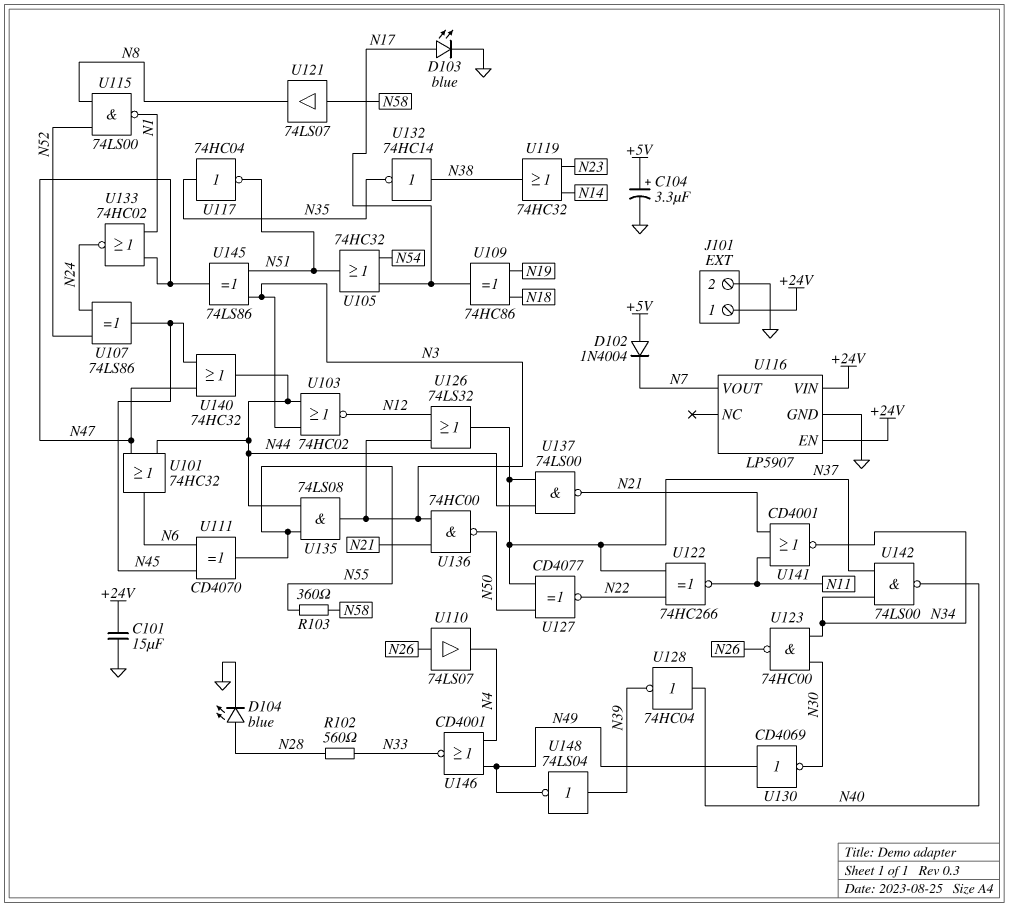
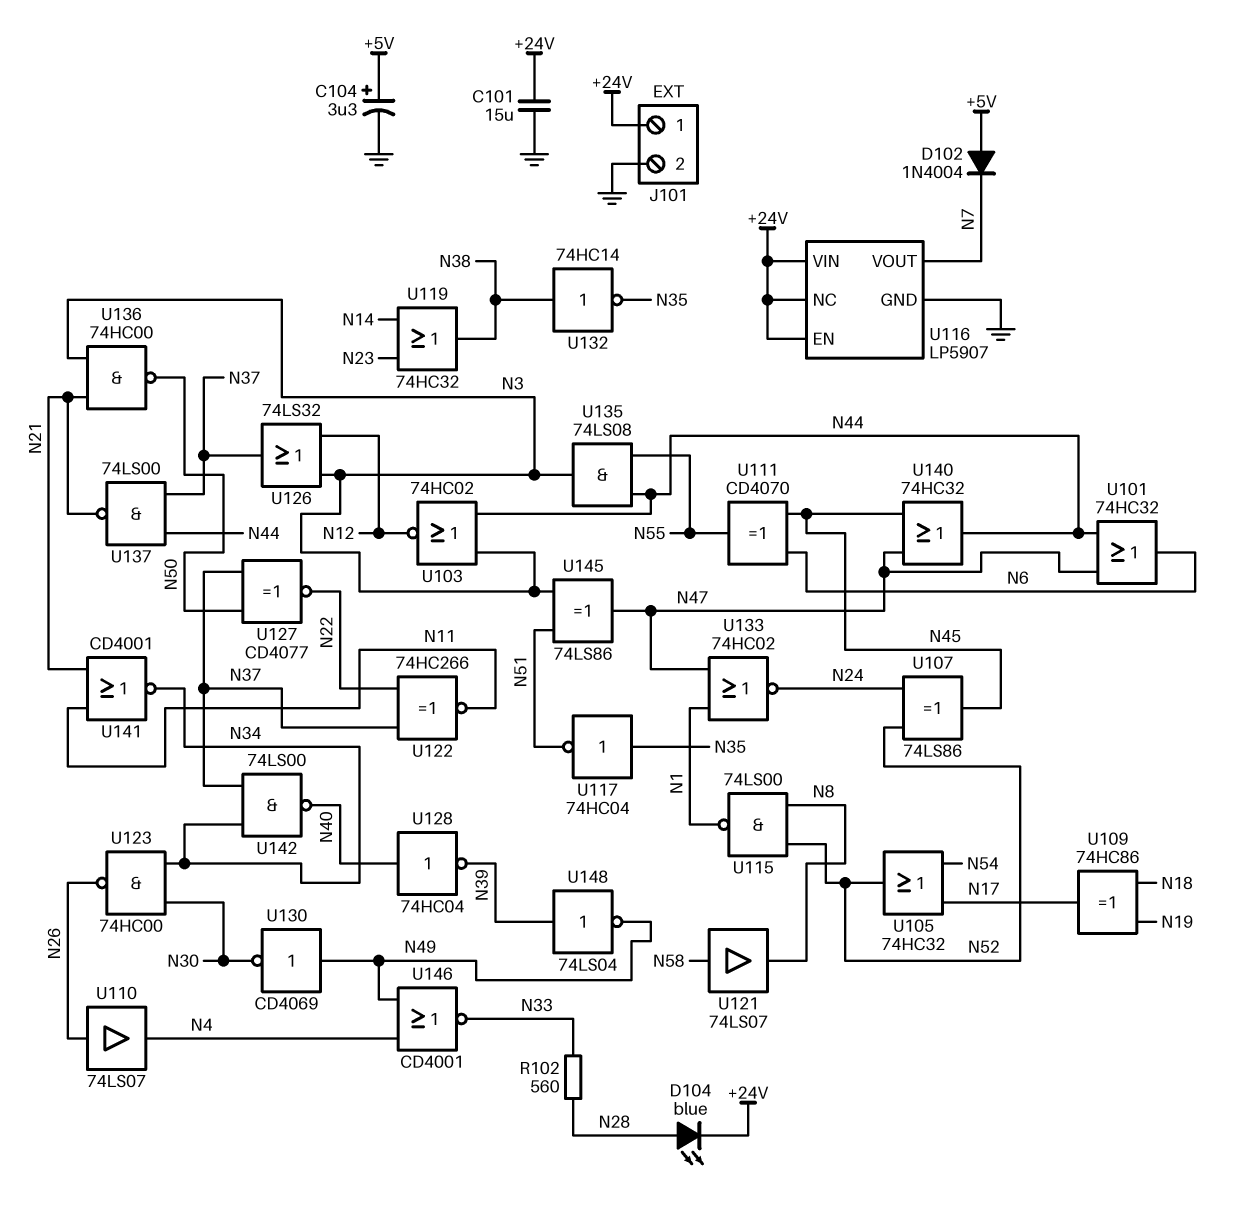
D103: LED blue (A N17, K GND) -> none
D104: LED blue (A N28, K GND) -> LED blue (A N28, K +24V)
R103: 360 (N55, N58) -> none
U105: OR 74HC32 (in N17, in N54, out N51) -> OR 74HC32 (in N17, in N54, out N52)
U116 pin NC: none -> +24V

